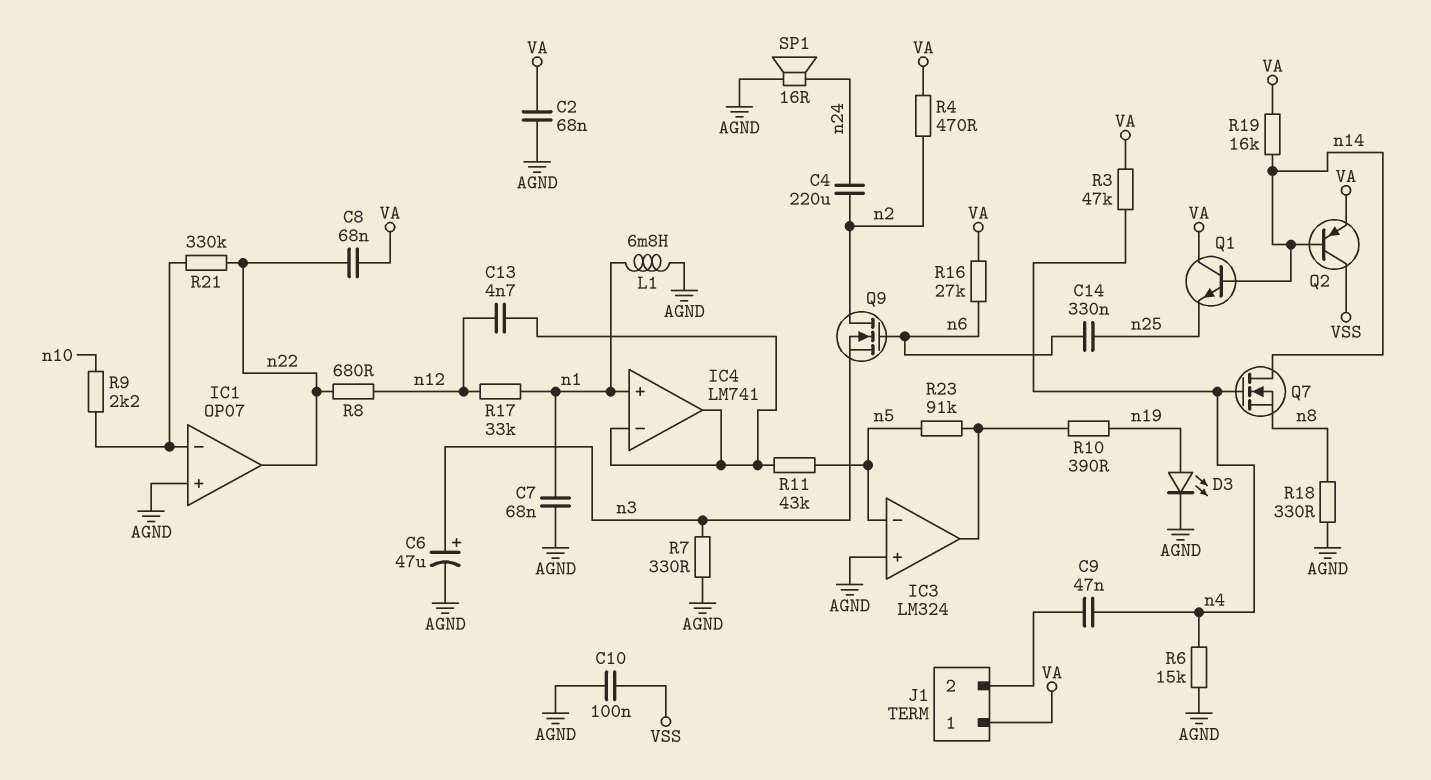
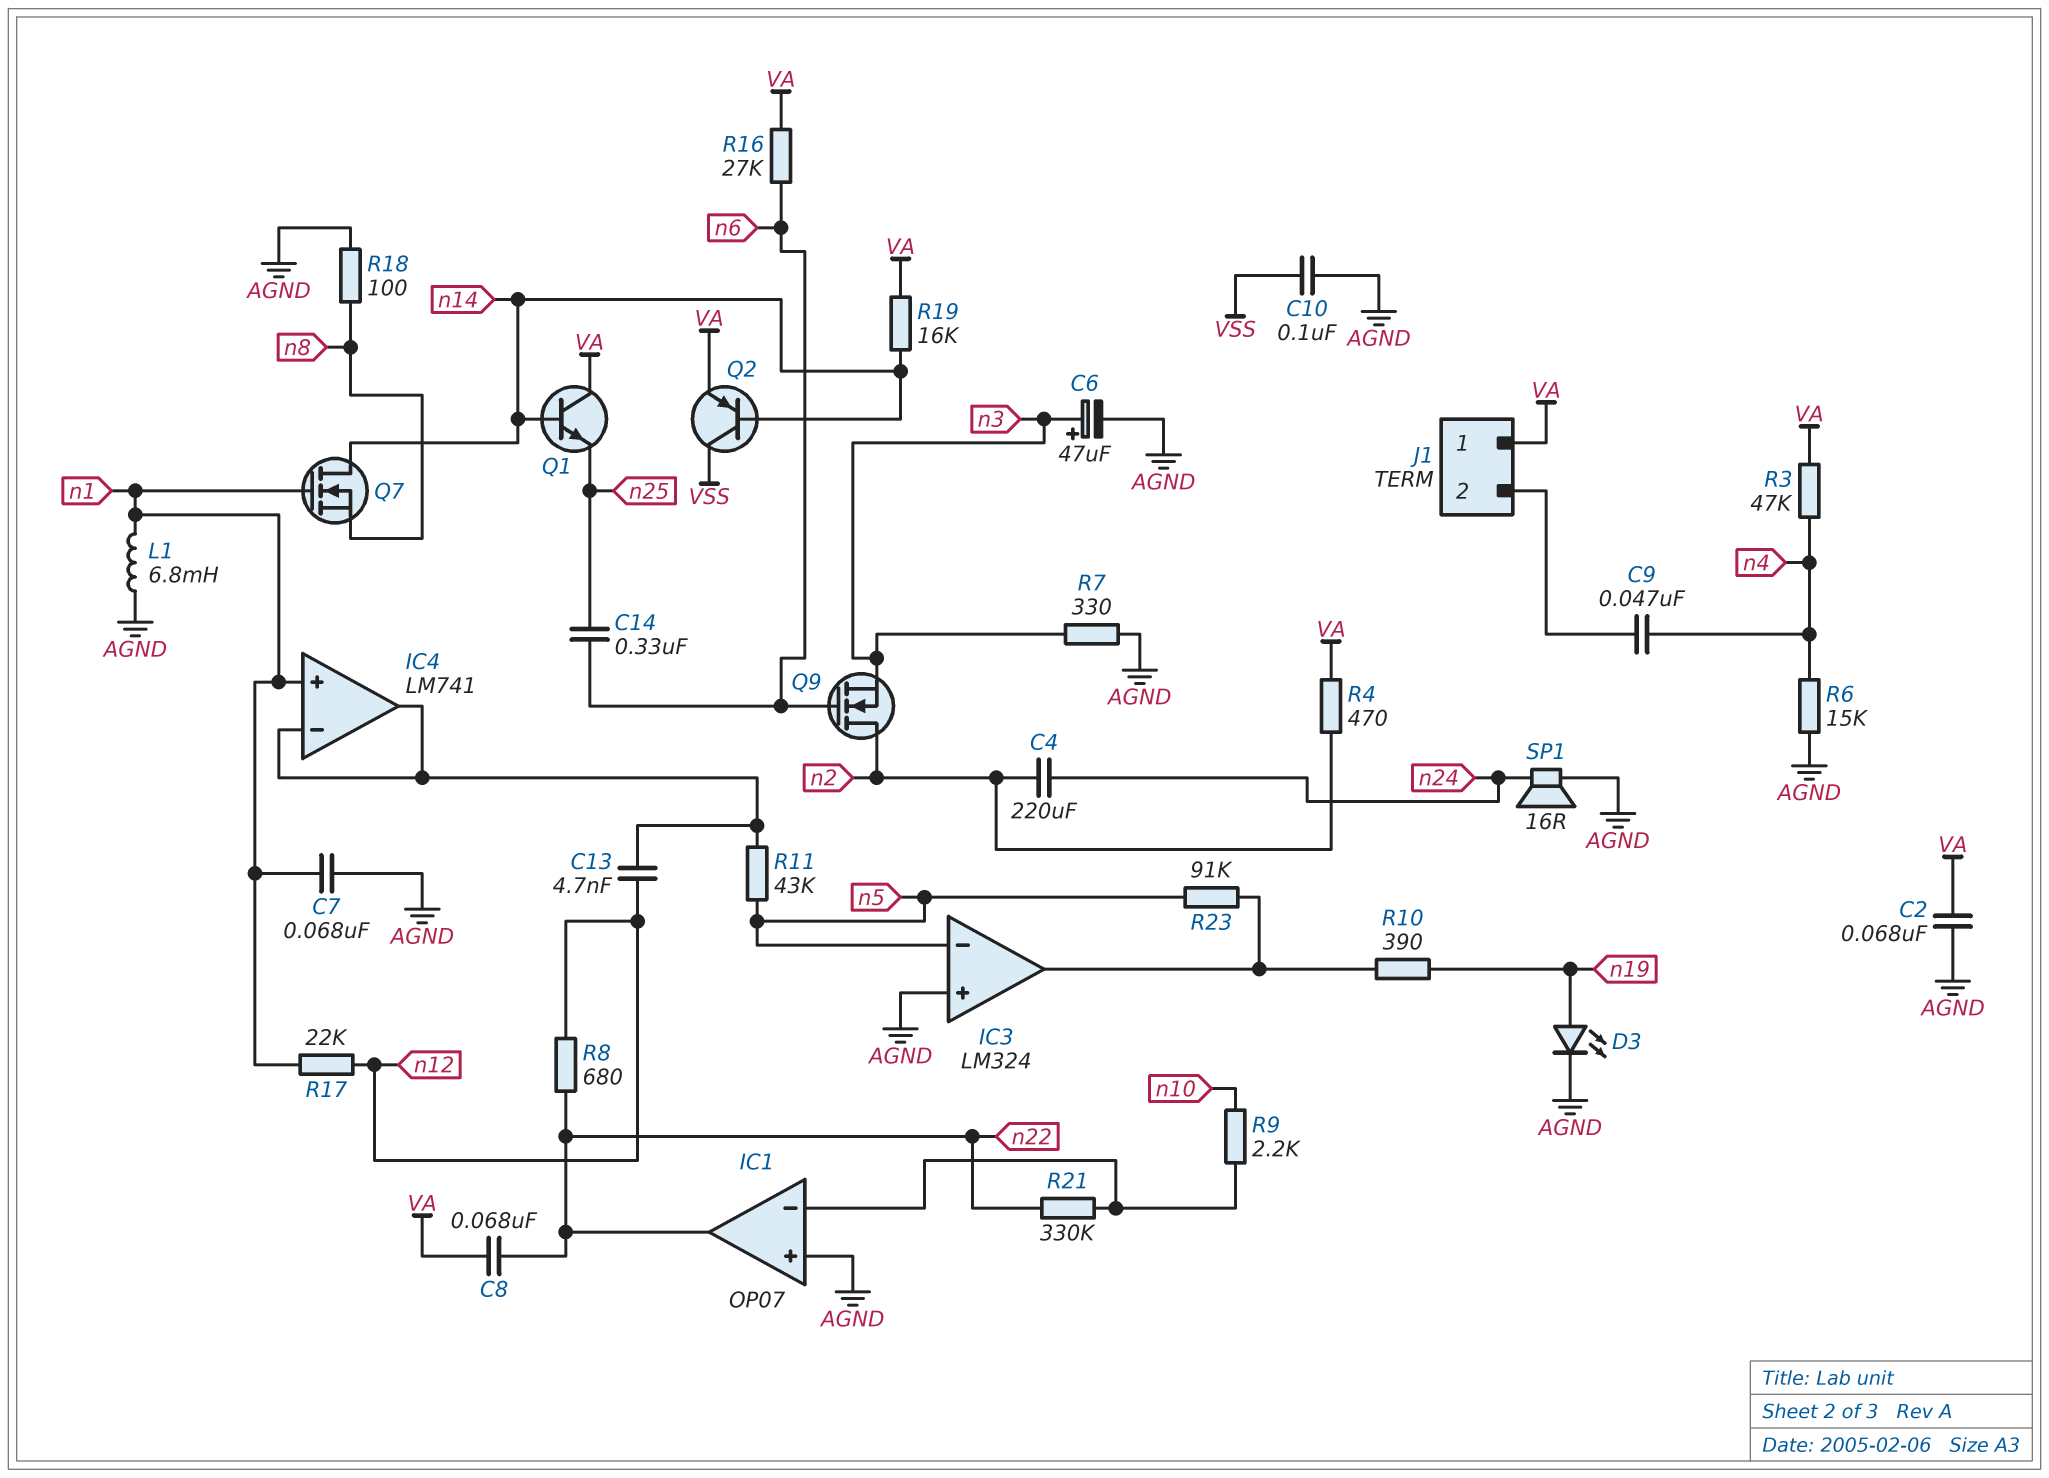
Q7: NMOS (G n4, D n14, S n8) -> NMOS (G n1, D n14, S n8)
R17: 33k (n1, n12) -> 22k (n1, n12)
R18: 330 (AGND, n8) -> 100 (AGND, n8)

